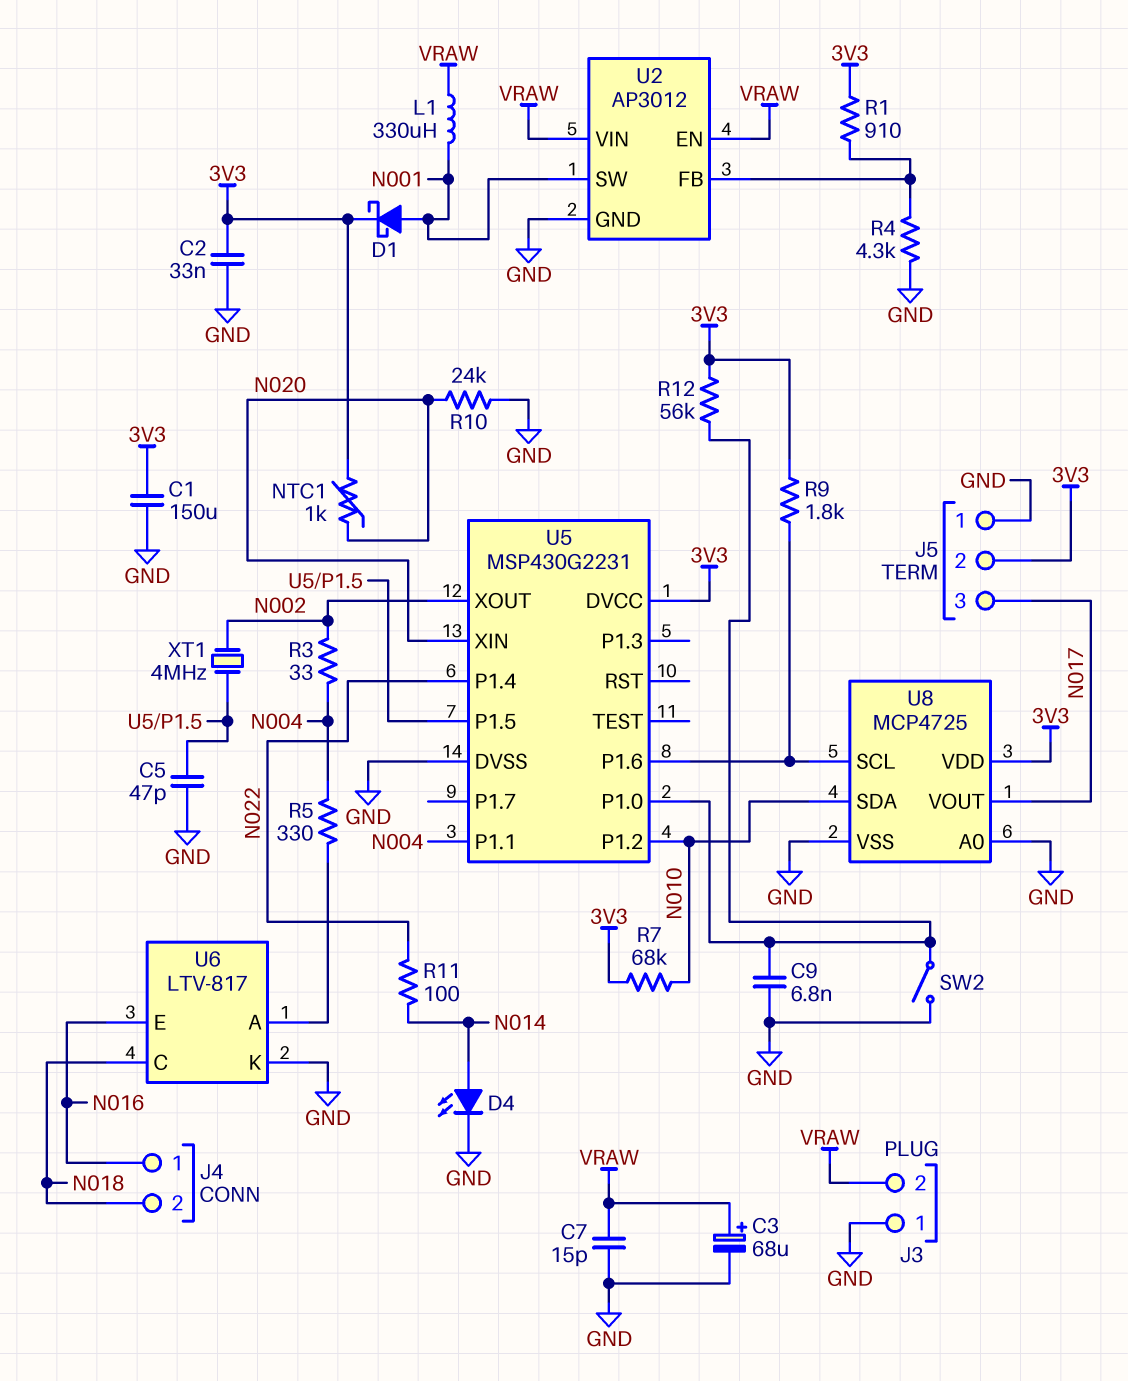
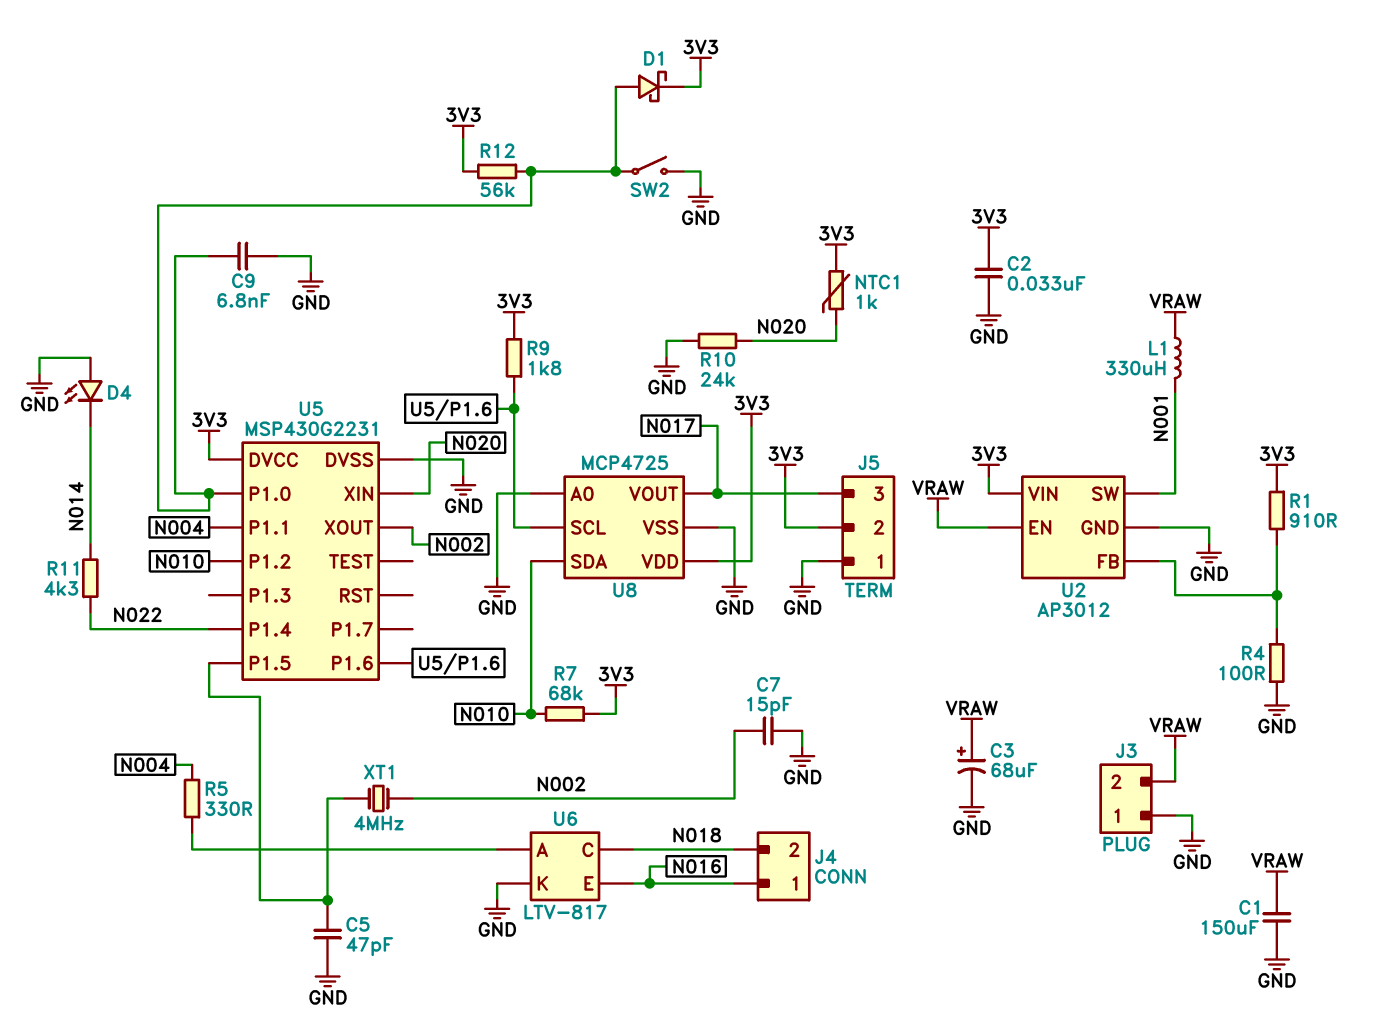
C1: 150uF (3V3, GND) -> 150uF (GND, VRAW)
C7: 15pF (GND, VRAW) -> 15pF (GND, N002)
D1: schottky (A N001, K 3V3) -> schottky (A U5/P1.0, K 3V3)
D4: LED (A N014, K GND) -> LED (A GND, K N014)
R3: 33 (N002, N004) -> none
R4: 4.3k (GND, U2/FB) -> 100 (GND, U2/FB)
R11: 100 (N014, N022) -> 4.3k (N014, N022)
U2 pin VIN: VRAW -> 3V3

